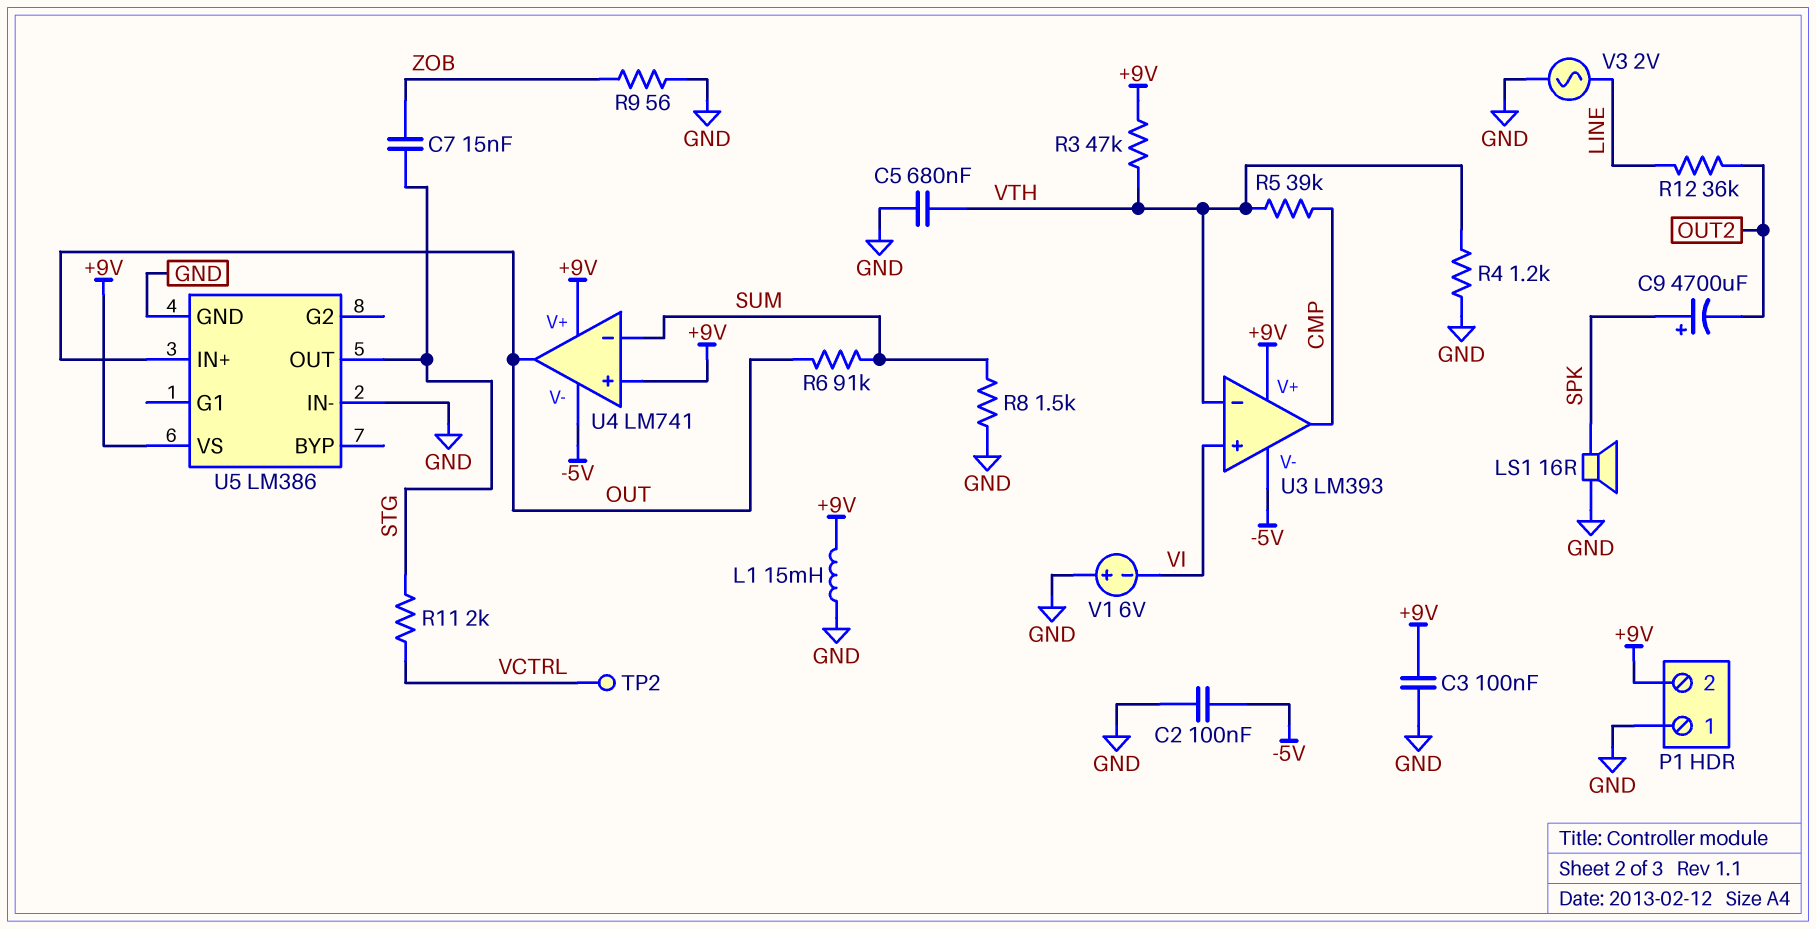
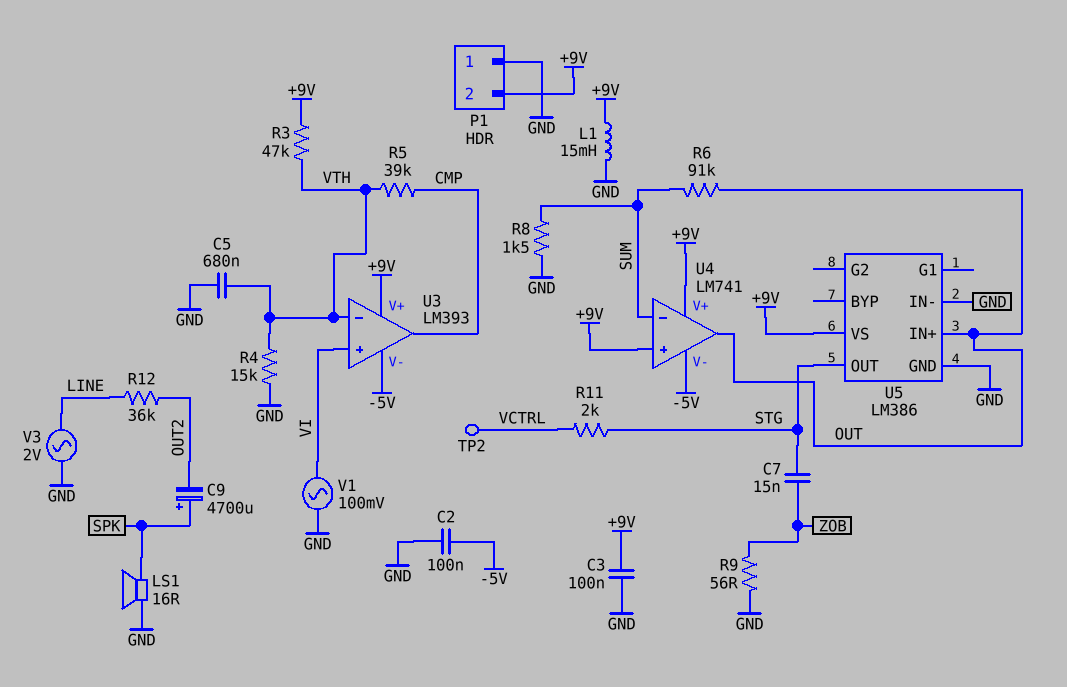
R4: 1.2k (GND, VTH) -> 15k (GND, VTH)
V1: 6V (plus GND, minus VI) -> AC 100mV (GND, VI)

